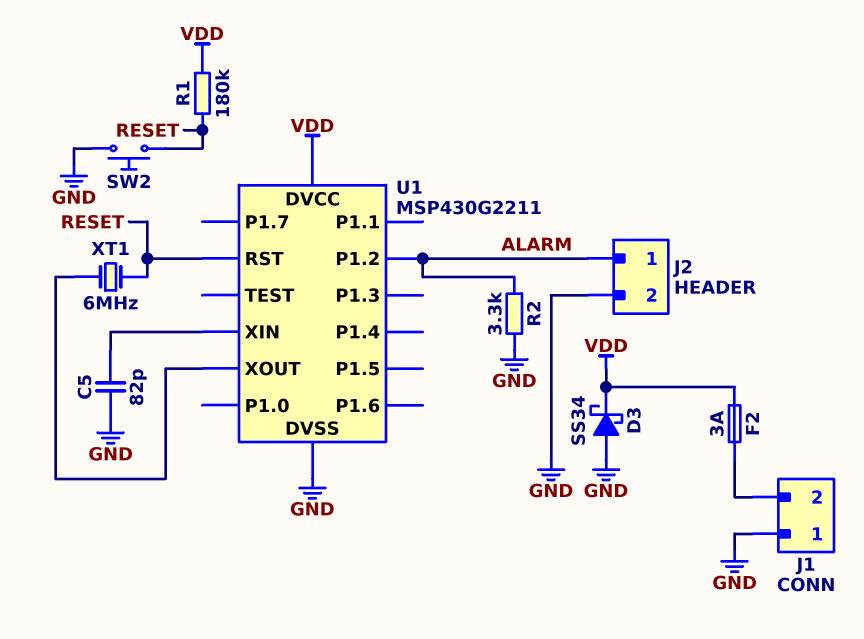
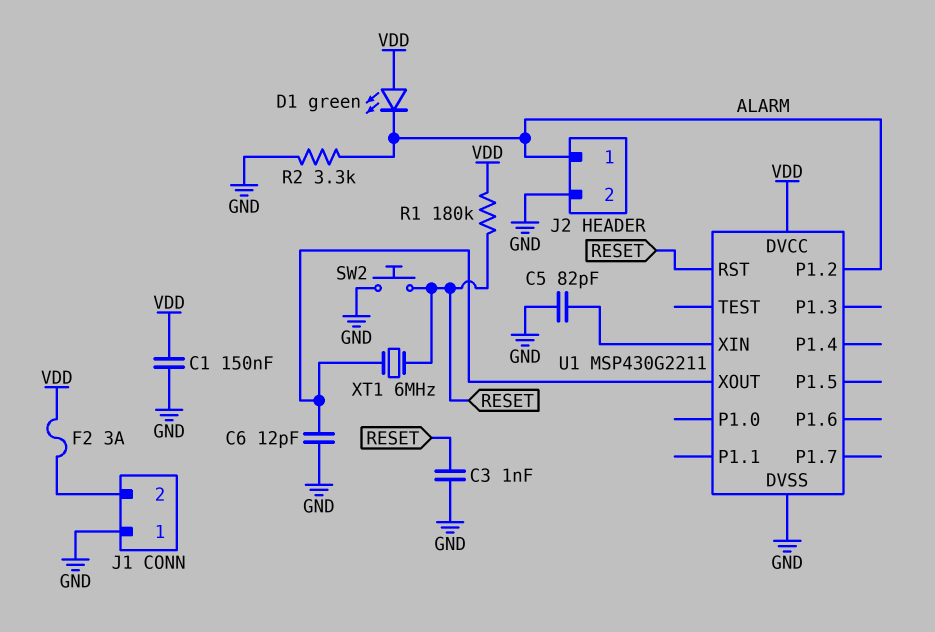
C1: none -> 150nF (GND, VDD)
C3: none -> 1nF (GND, RESET)
C6: none -> 12pF (GND, U1/XOUT)
D1: none -> LED green (A VDD, K ALARM)
D3: schottky SS34 (A GND, K VDD) -> none

